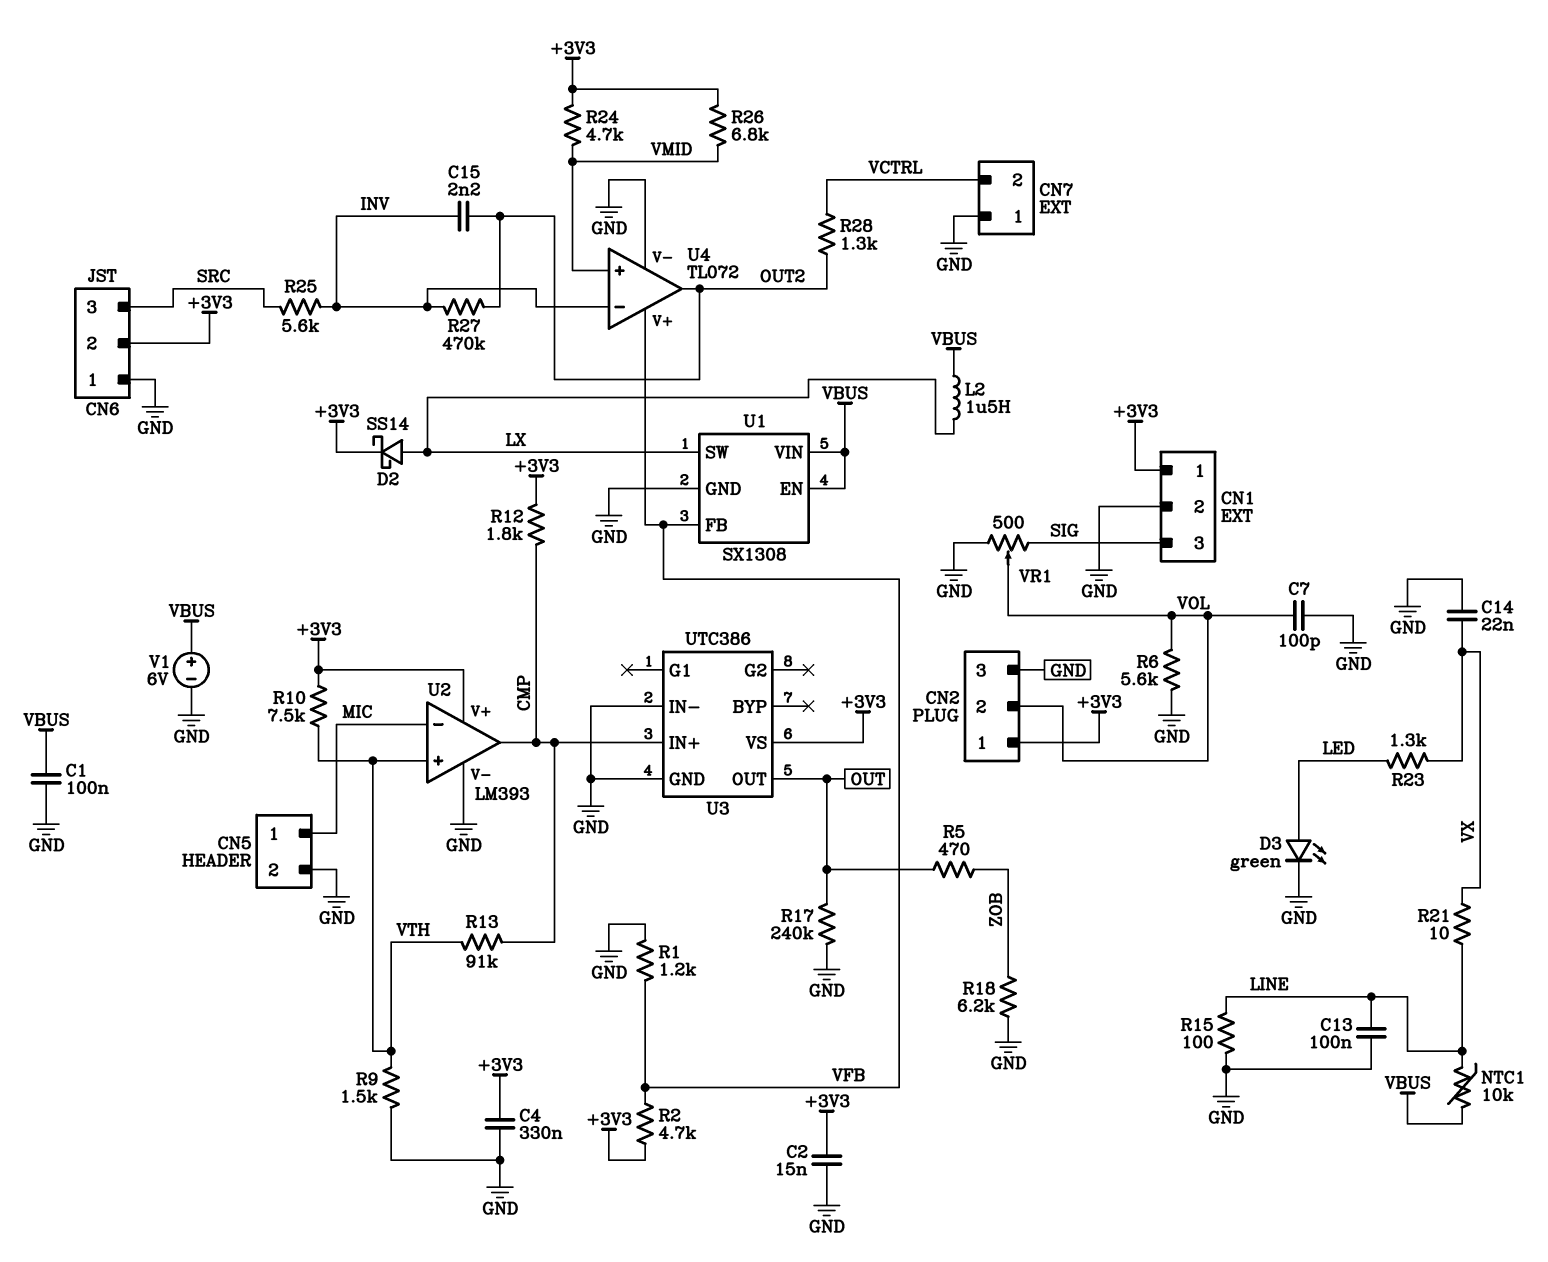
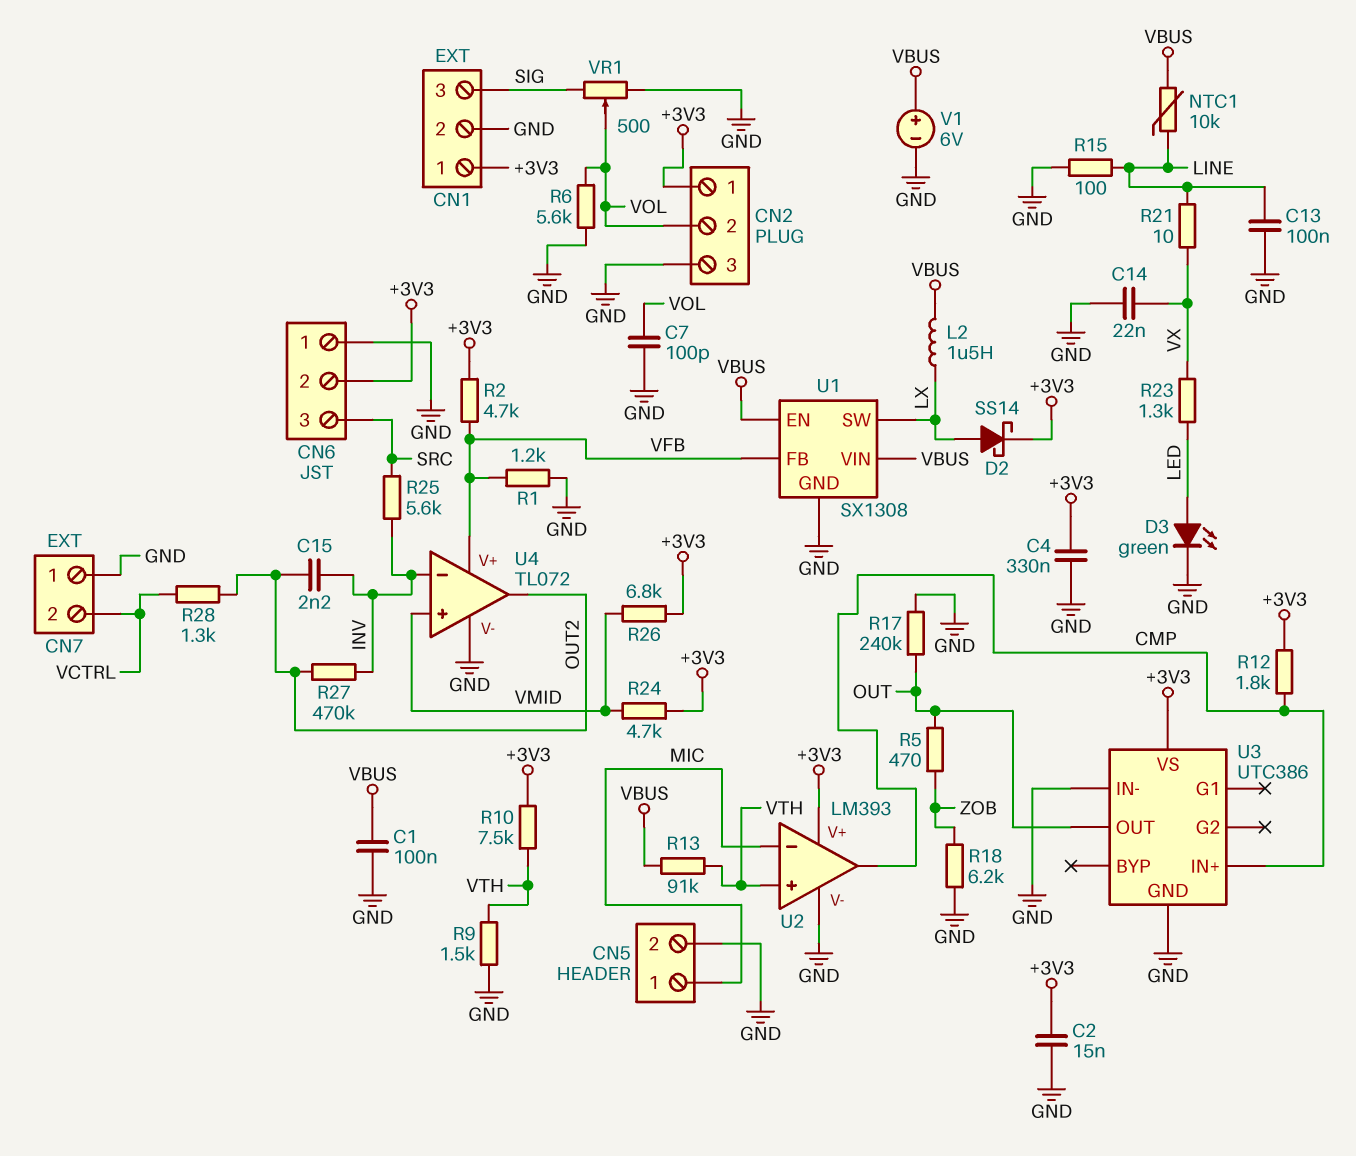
R13: 91k (CMP, VTH) -> 91k (VBUS, VTH)

